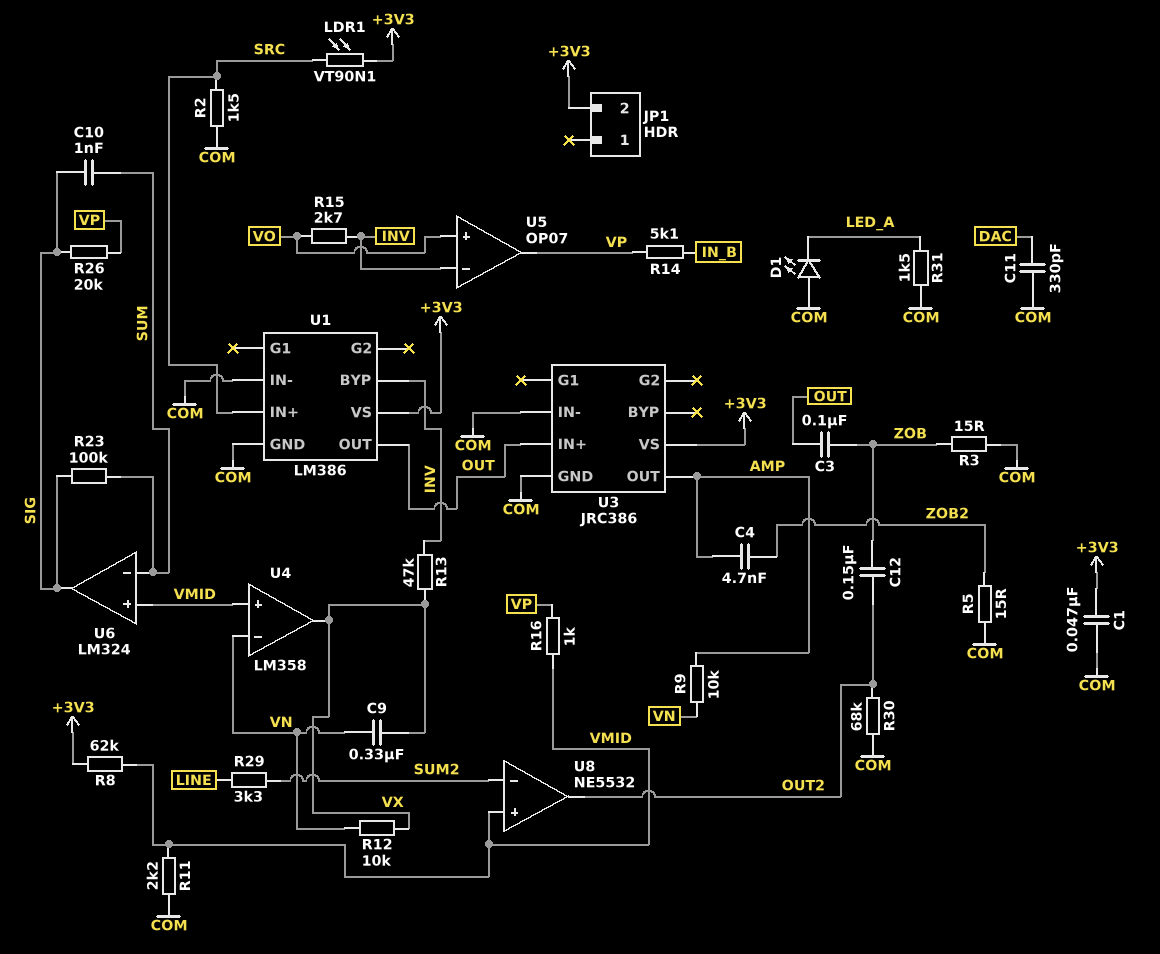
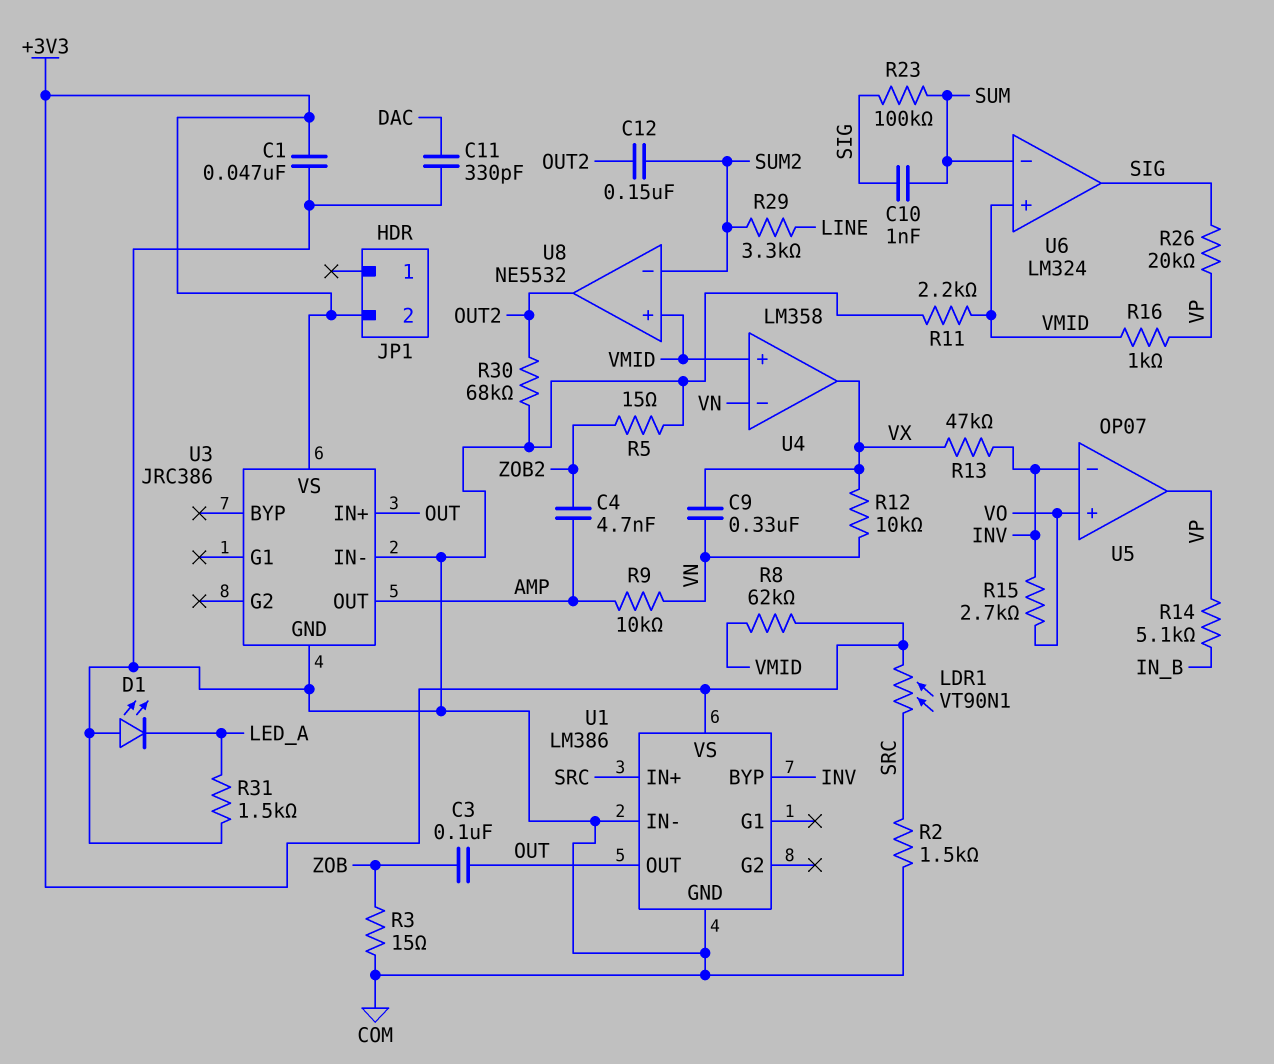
C12: 150nF (OUT2, ZOB) -> 150nF (OUT2, SUM2)

